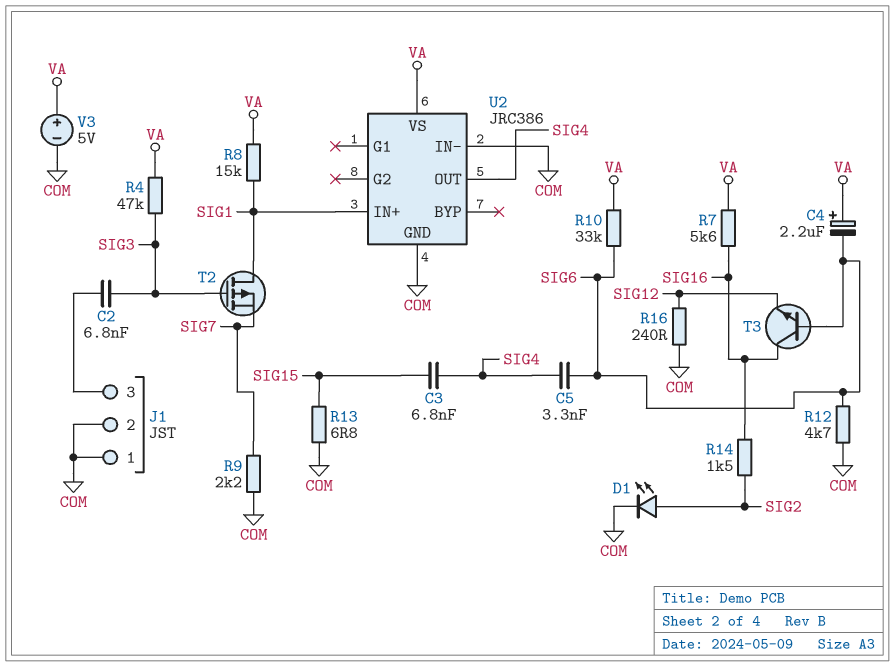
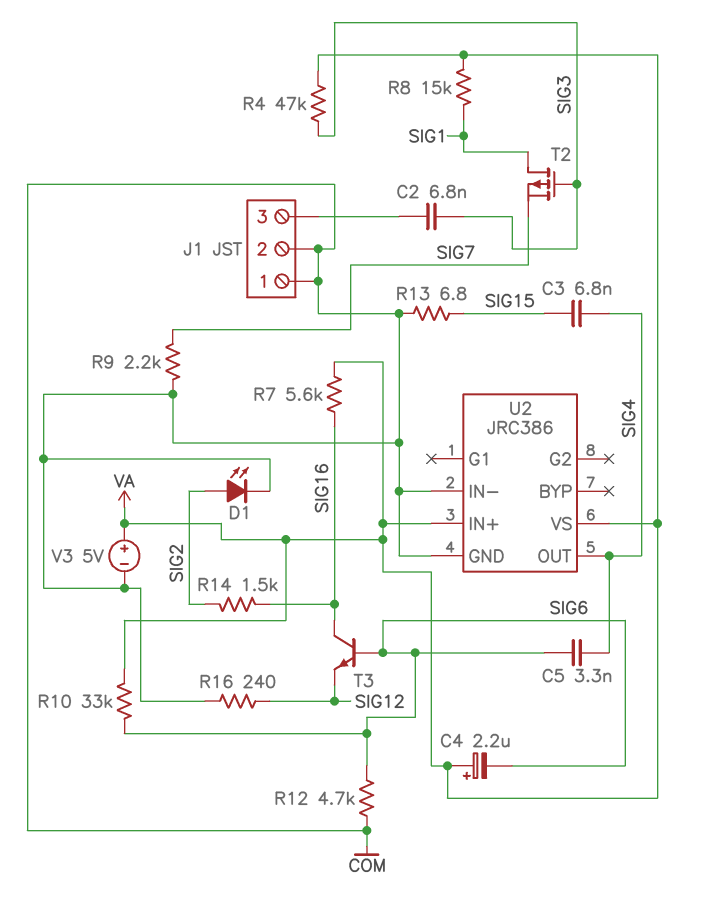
U2 pin IN+: SIG1 -> VA

